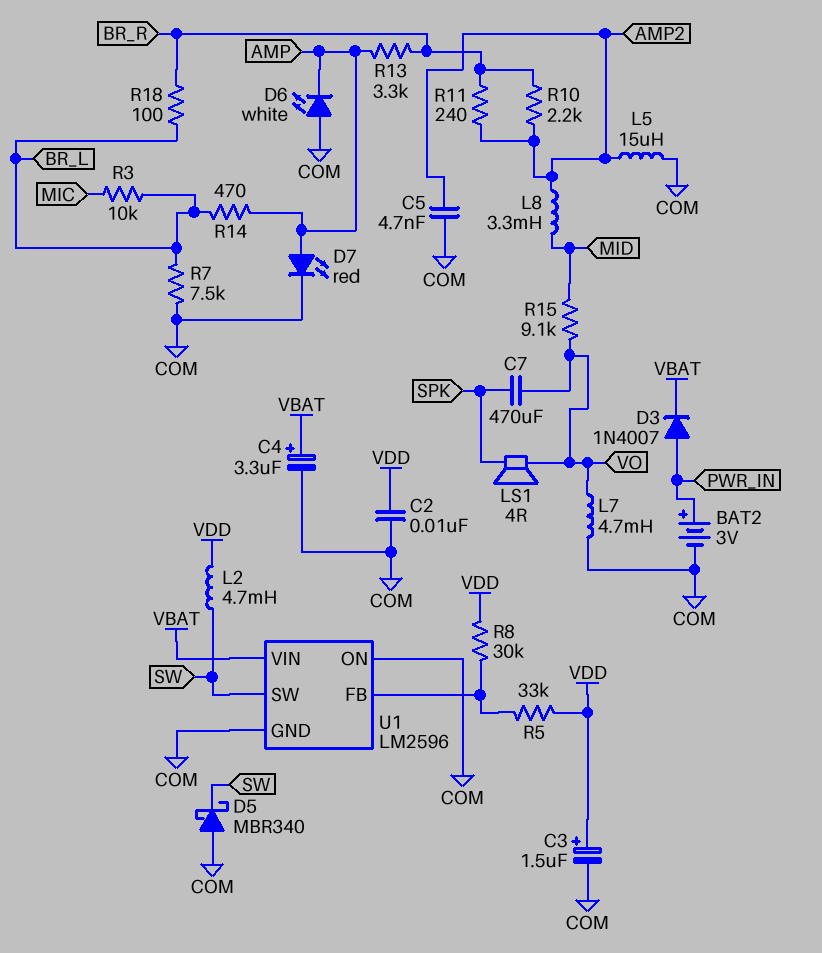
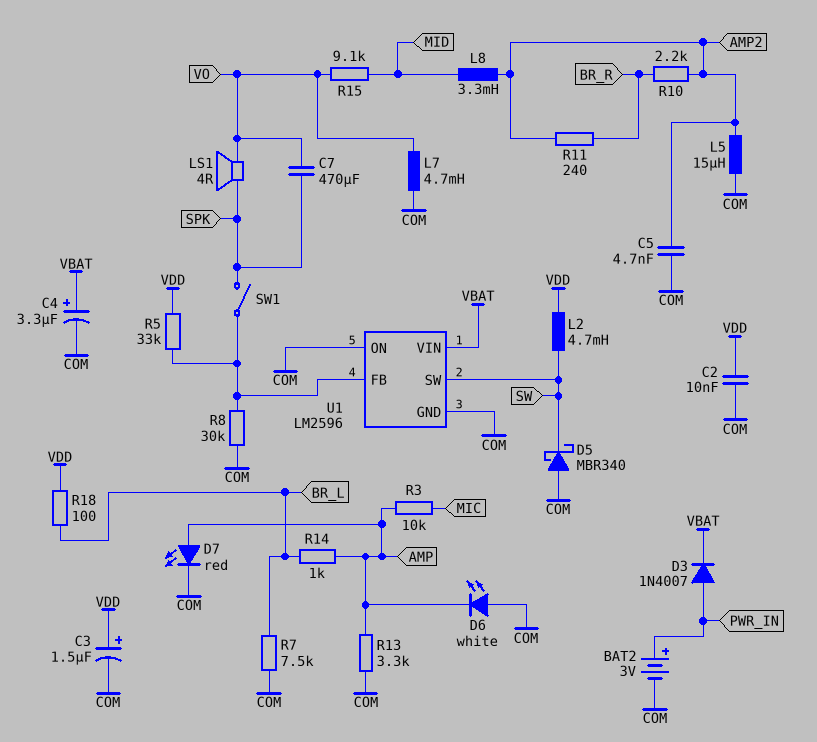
R3: 10k (BR_L, MIC) -> 10k (AMP, MIC)
R8: 30k (U1/FB, VDD) -> 30k (COM, U1/FB)
R13: 3.3k (AMP, BR_R) -> 3.3k (AMP, COM)
R14: 470 (AMP, BR_L) -> 1k (AMP, BR_L)
R18: 100 (BR_L, BR_R) -> 100 (BR_L, VDD)
SW1: none -> switch (SPK, U1/FB)

